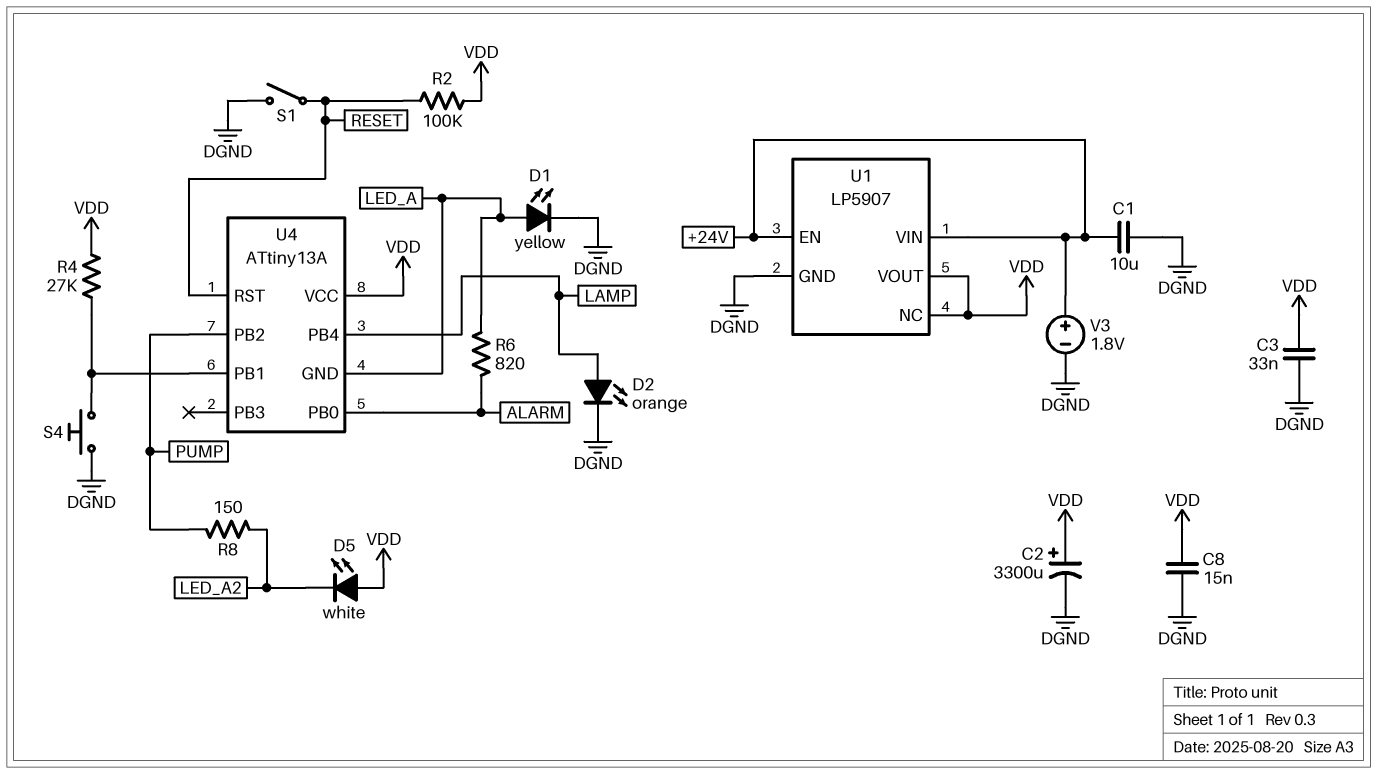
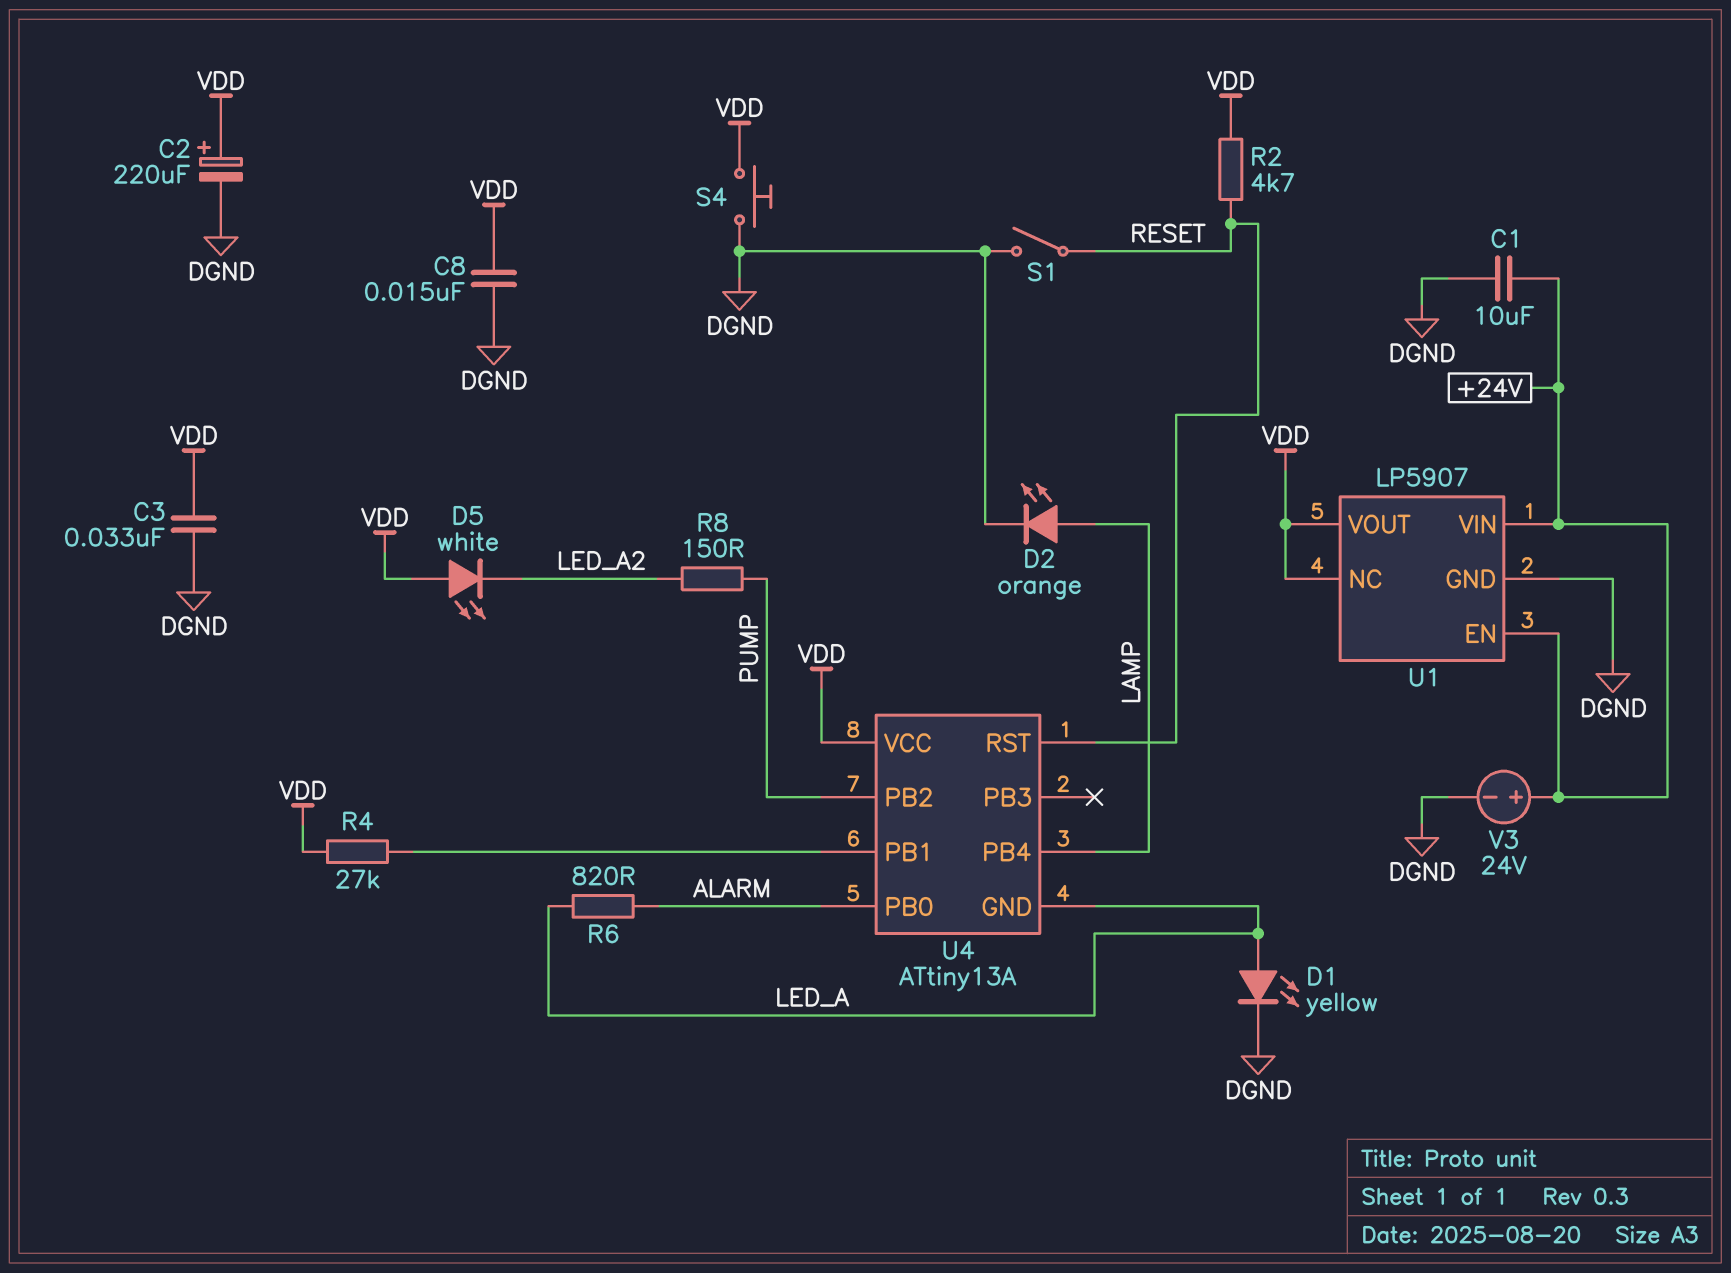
C2: 3300uF (plus VDD, minus DGND) -> 220uF (plus VDD, minus DGND)
R2: 100k (RESET, VDD) -> 4.7k (RESET, VDD)
S4: button (DGND, U4/PB1) -> button (DGND, VDD)
V3: 1.8V (plus +24V, minus DGND) -> 24V (plus +24V, minus DGND)

